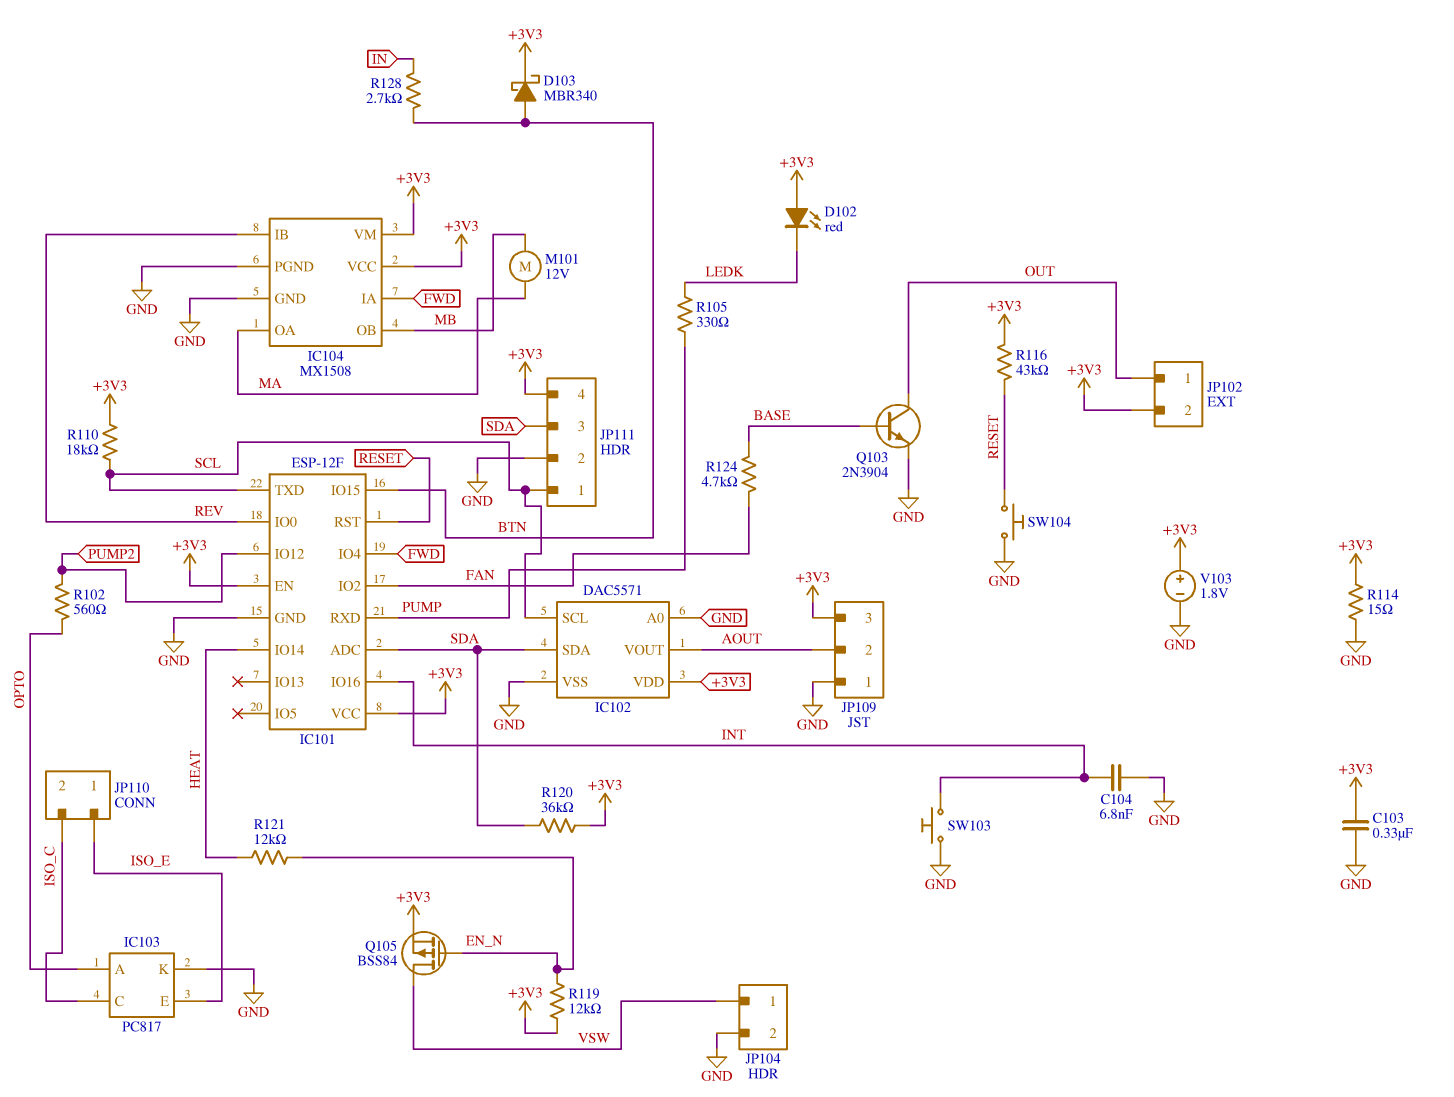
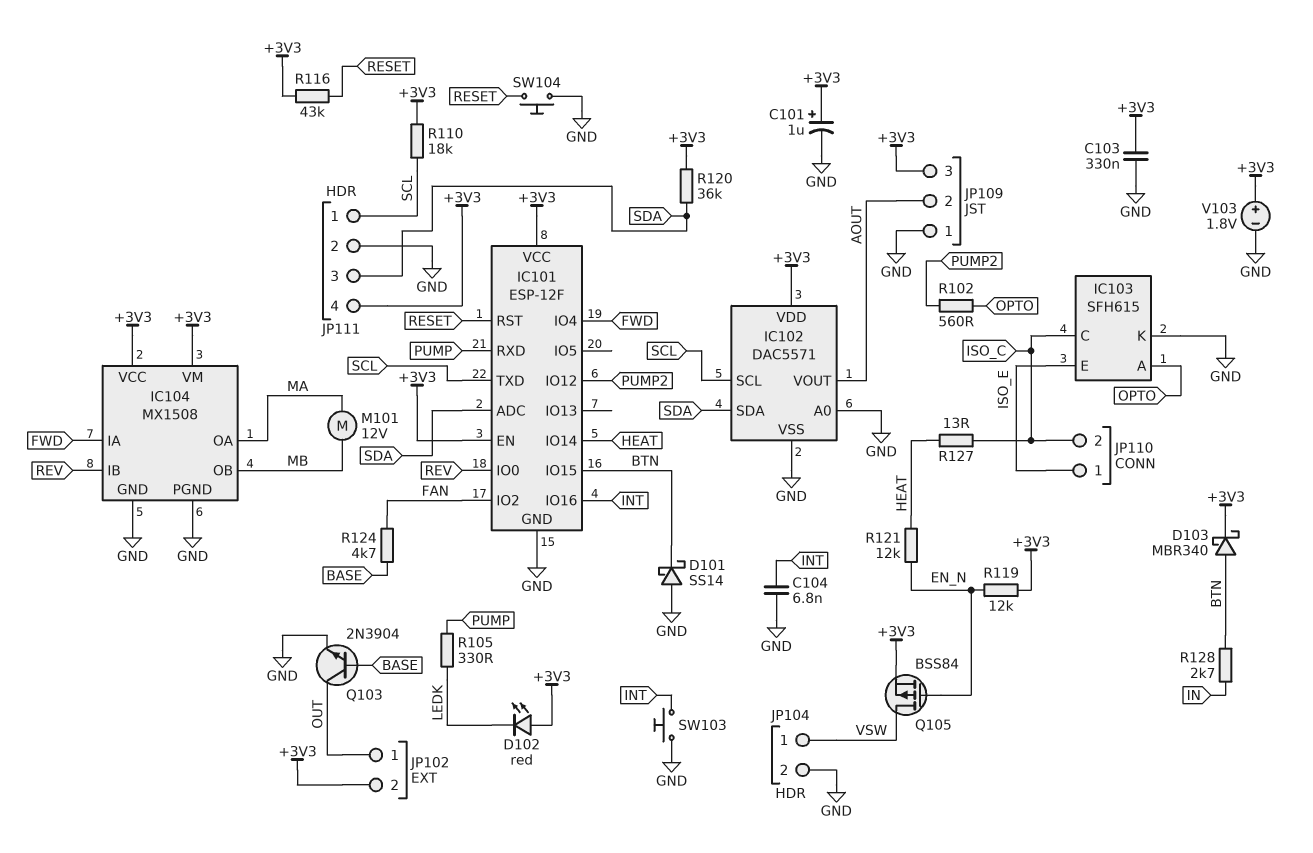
C101: none -> 1uF (plus +3V3, minus GND)
D101: none -> schottky SS14 (A GND, K BTN)
IC103: PC817 -> SFH615
R114: 15 (+3V3, GND) -> none
R127: none -> 13 (HEAT, ISO_C)

